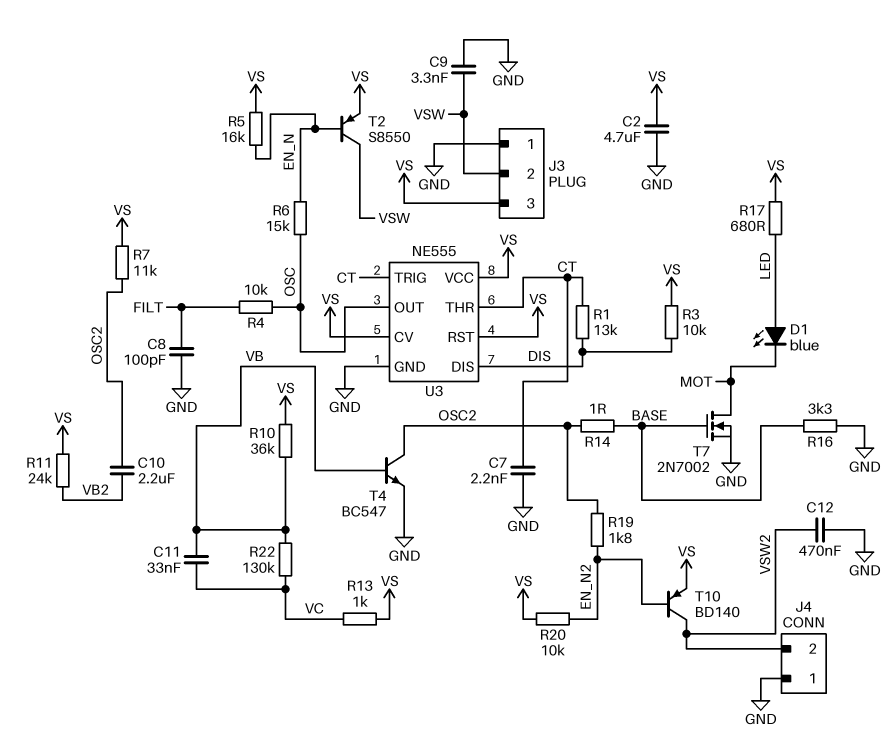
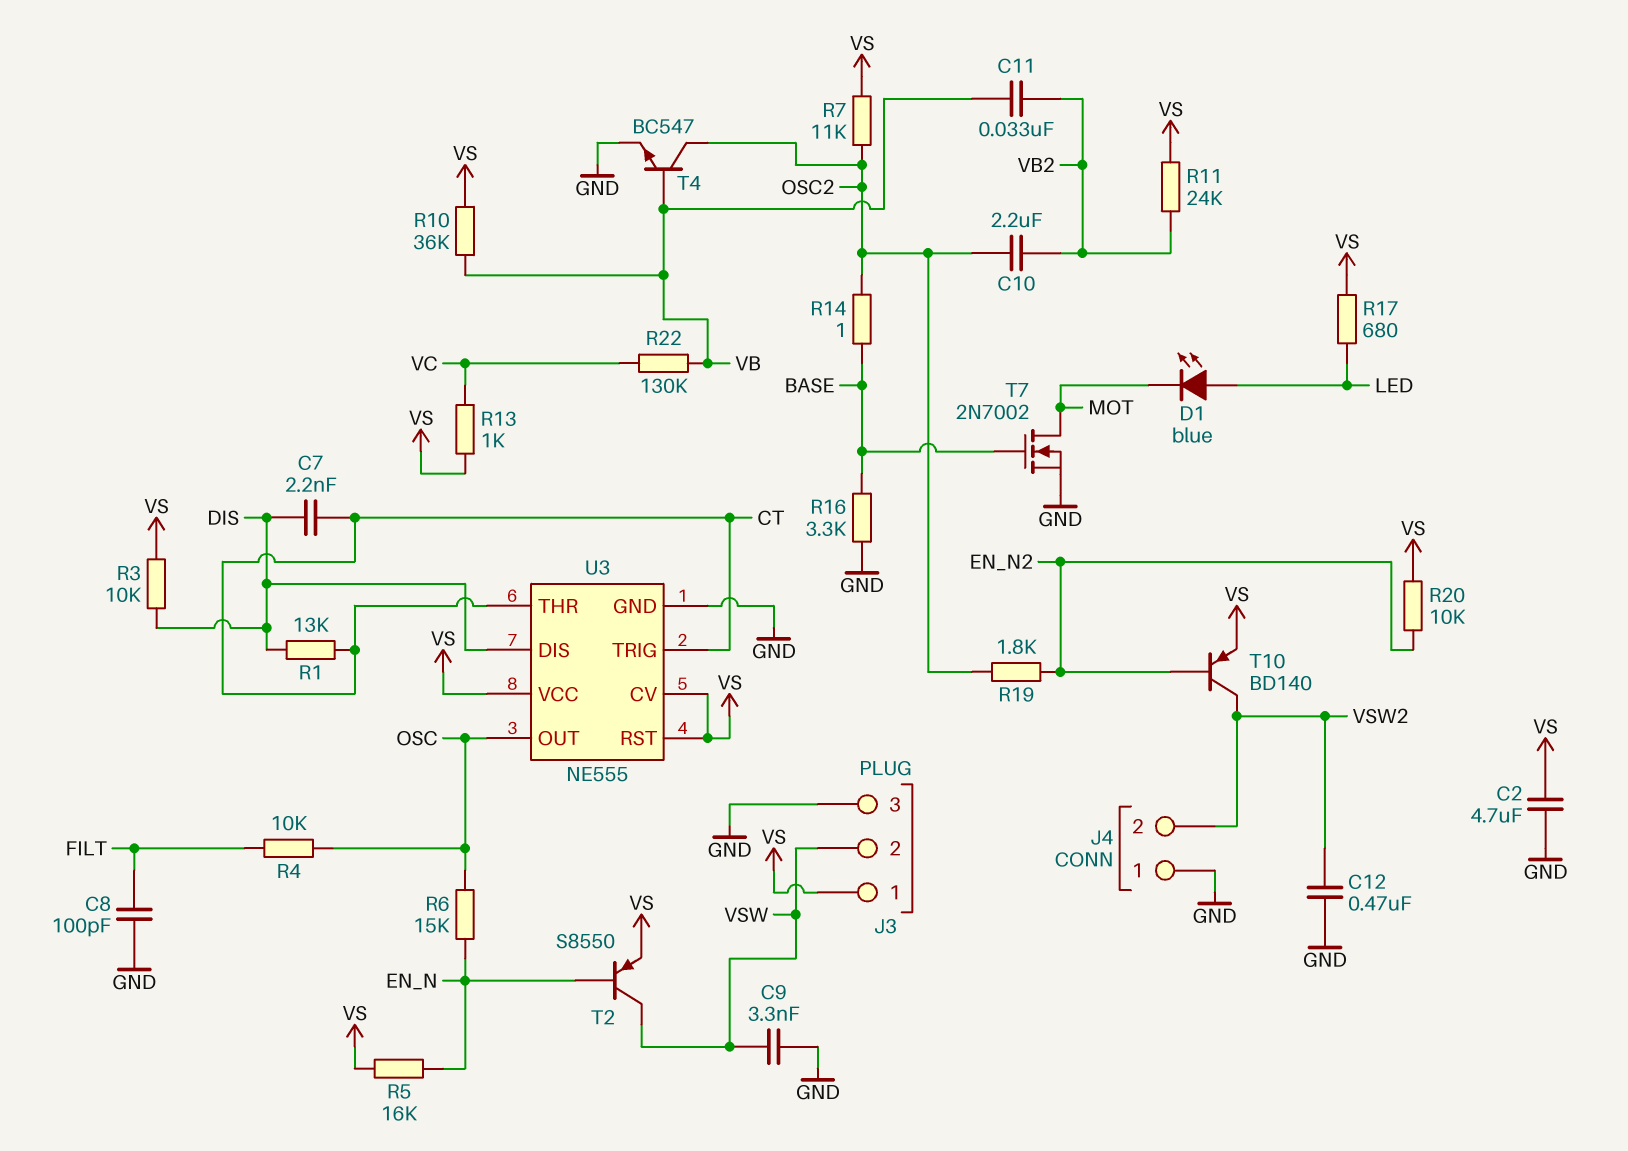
C7: 2.2nF (CT, GND) -> 2.2nF (CT, DIS)
C11: 33nF (VB, VC) -> 33nF (VB, VB2)
J3 pin 1: GND -> VS
J3 pin 3: VS -> GND

